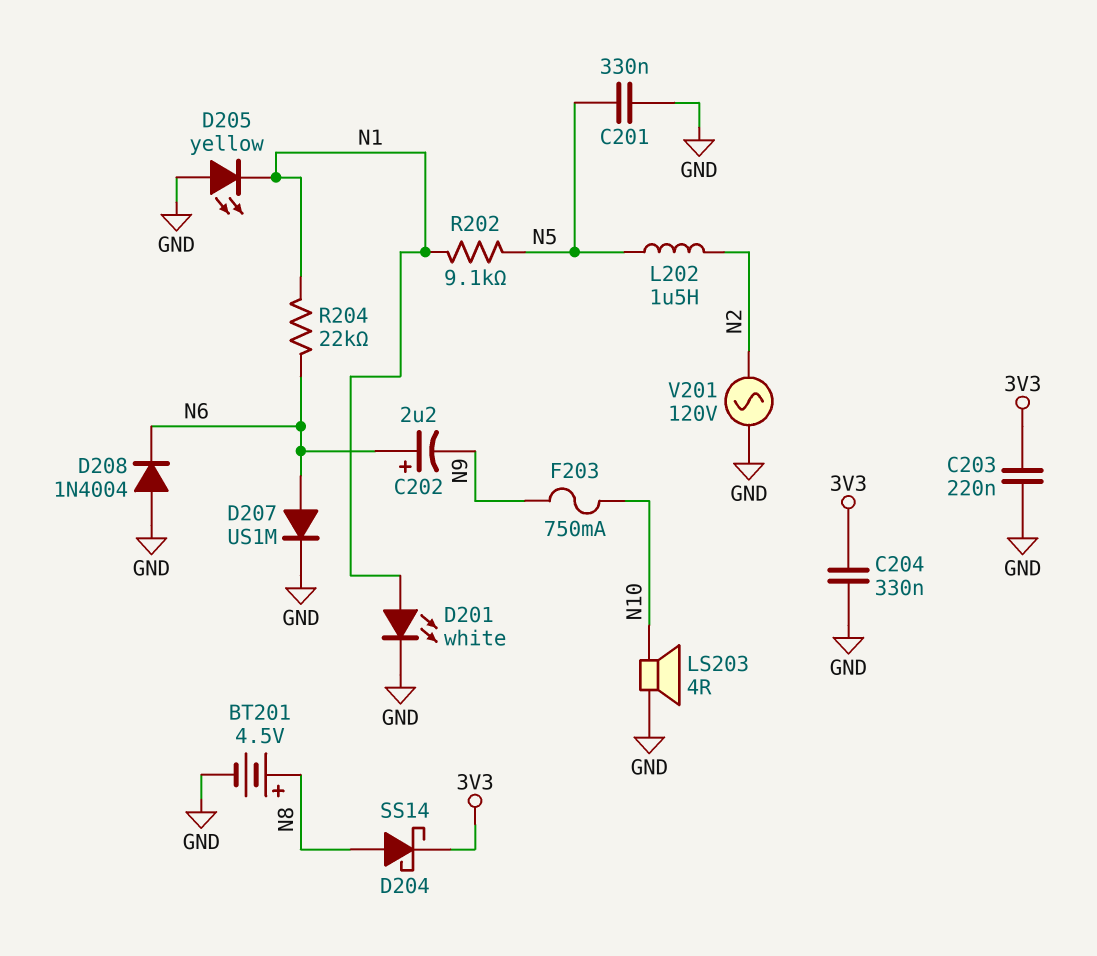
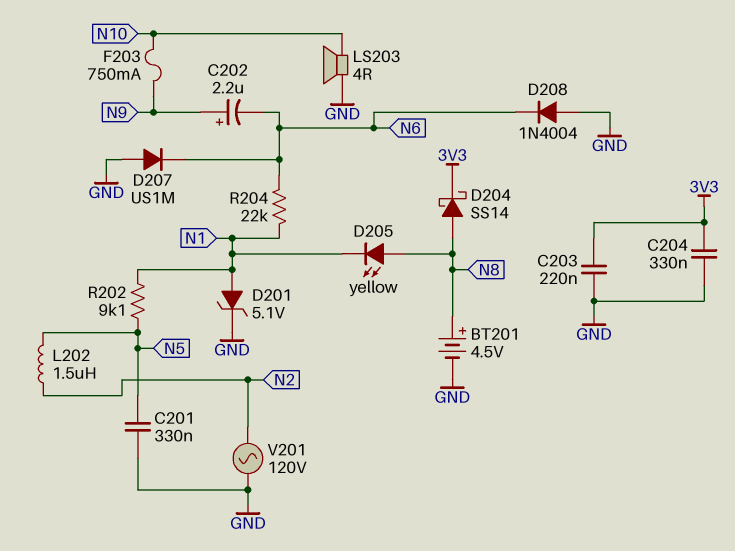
C202: 2.2uF (plus N6, minus N9) -> 2.2uF (plus N9, minus N6)
D201: LED white (A N1, K GND) -> zener 5.1V (A N1, K GND)
D205: LED yellow (A GND, K N1) -> LED yellow (A N8, K N1)
D207: diode US1M (A N6, K GND) -> diode US1M (A GND, K N6)

